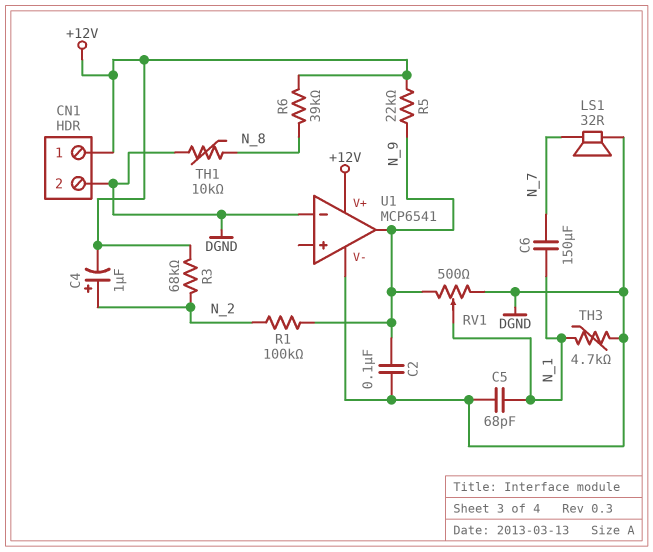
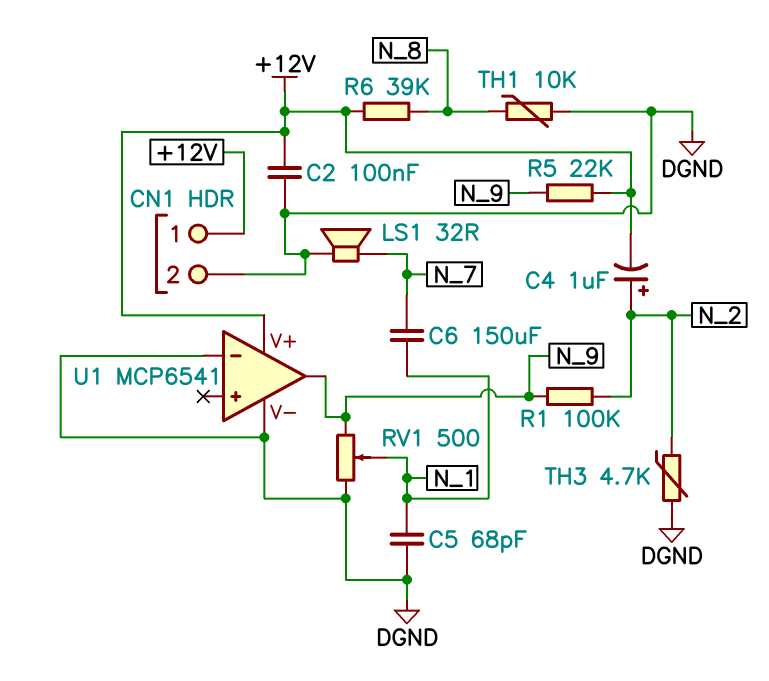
C2: 100nF (DGND, N_9) -> 100nF (+12V, DGND)
R3: 68k (+12V, N_2) -> none
TH3: 4.7k (DGND, N_1) -> 4.7k (DGND, N_2)

